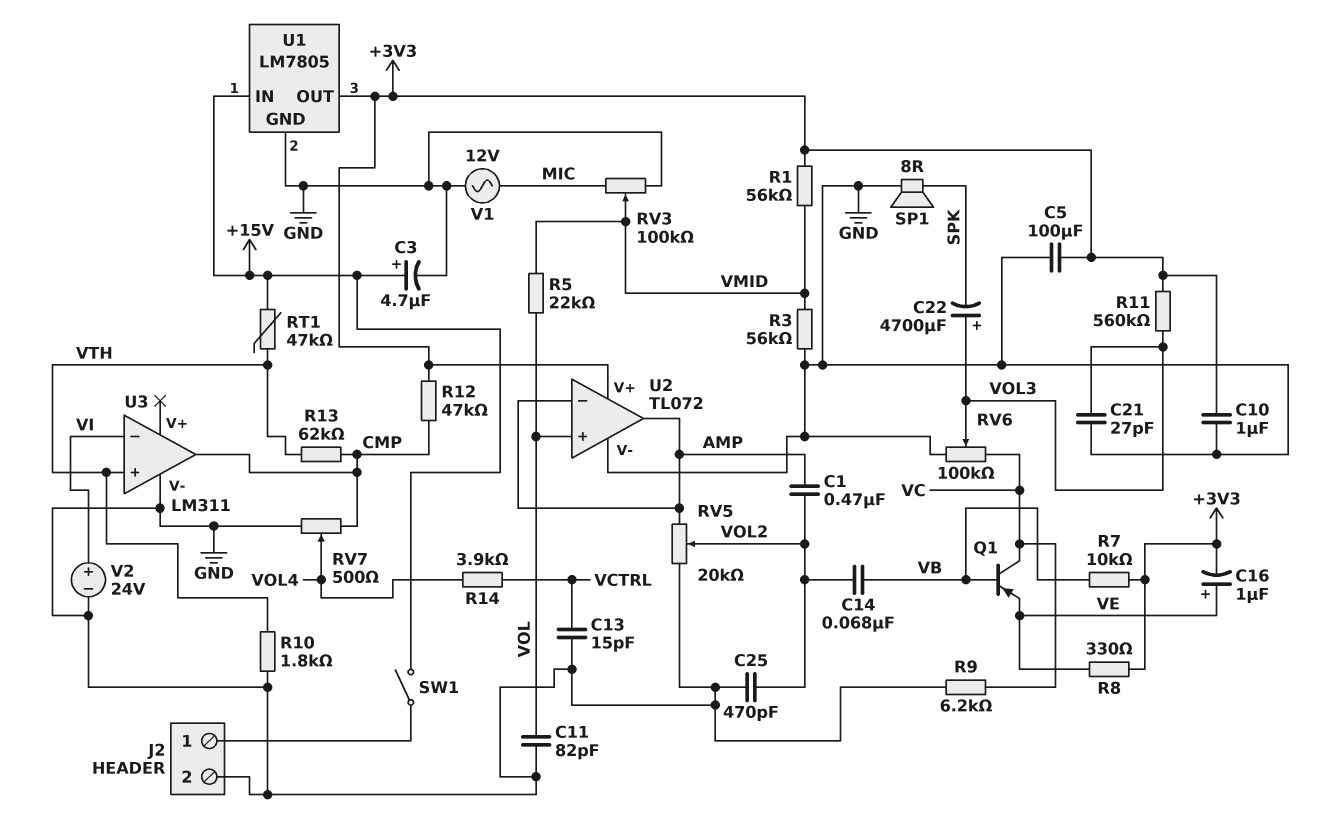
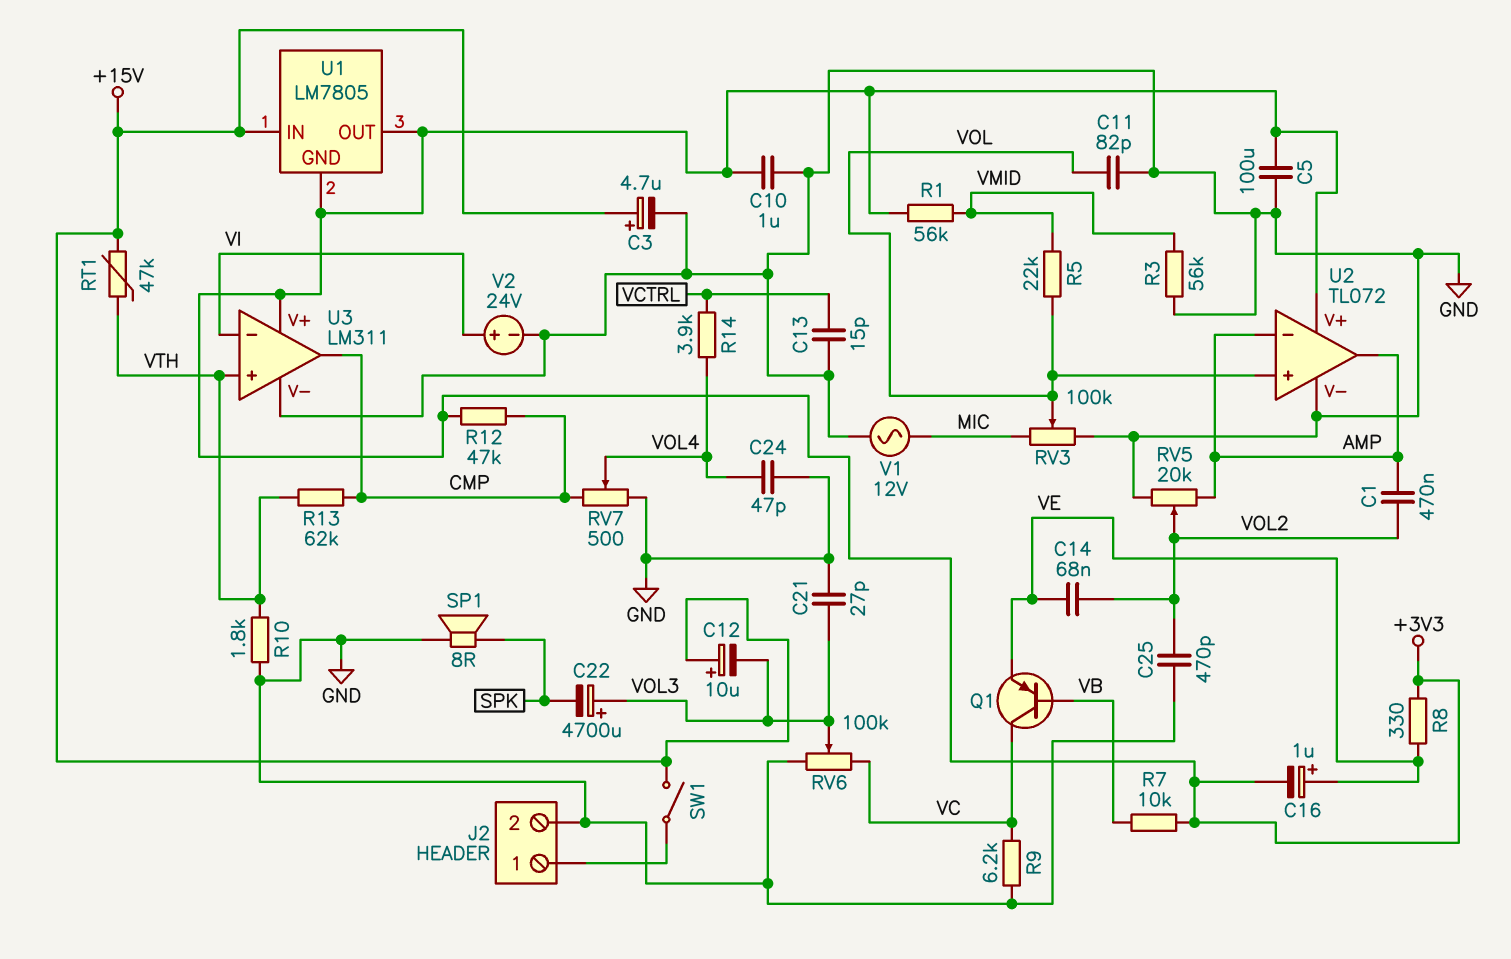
C12: none -> 10uF (plus +15V, minus VOL3)
C14: 68nF (VB, VOL2) -> 68nF (VE, VOL2)
C24: none -> 47pF (GND, VOL4)
R11: 560k (+3V3, VOL3) -> none
RV3: 100k (GND, MIC, wiper VMID) -> 100k (GND, MIC, wiper VOL)
U1 pin GND: GND -> +3V3
U3 pin V+: none -> +3V3

